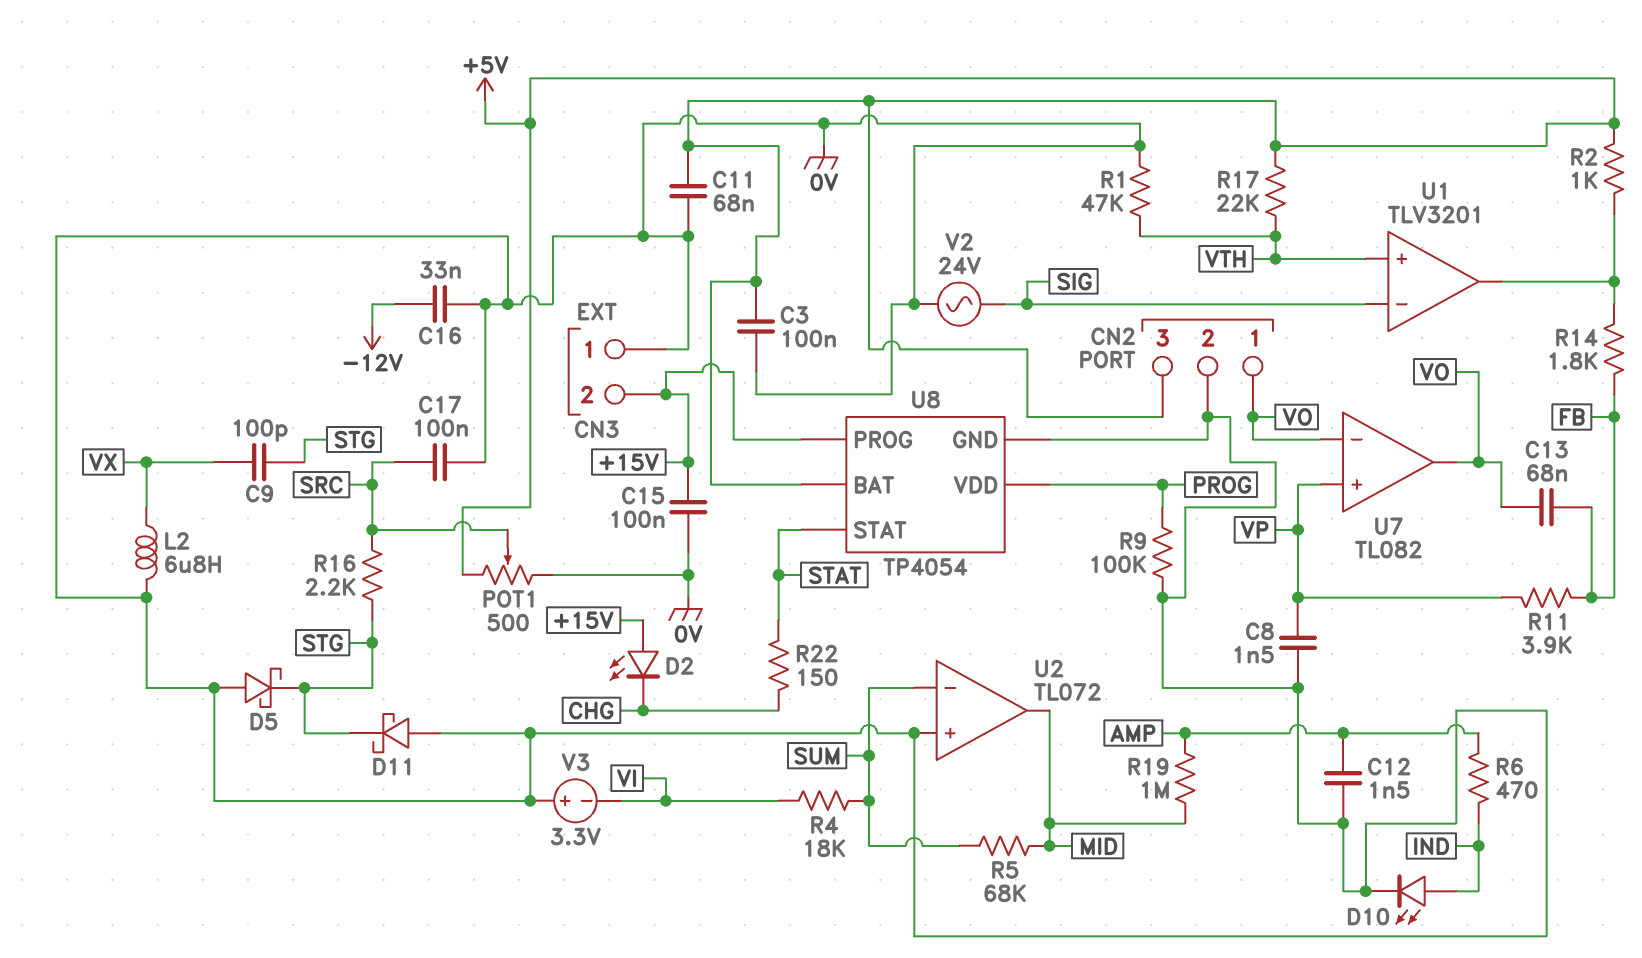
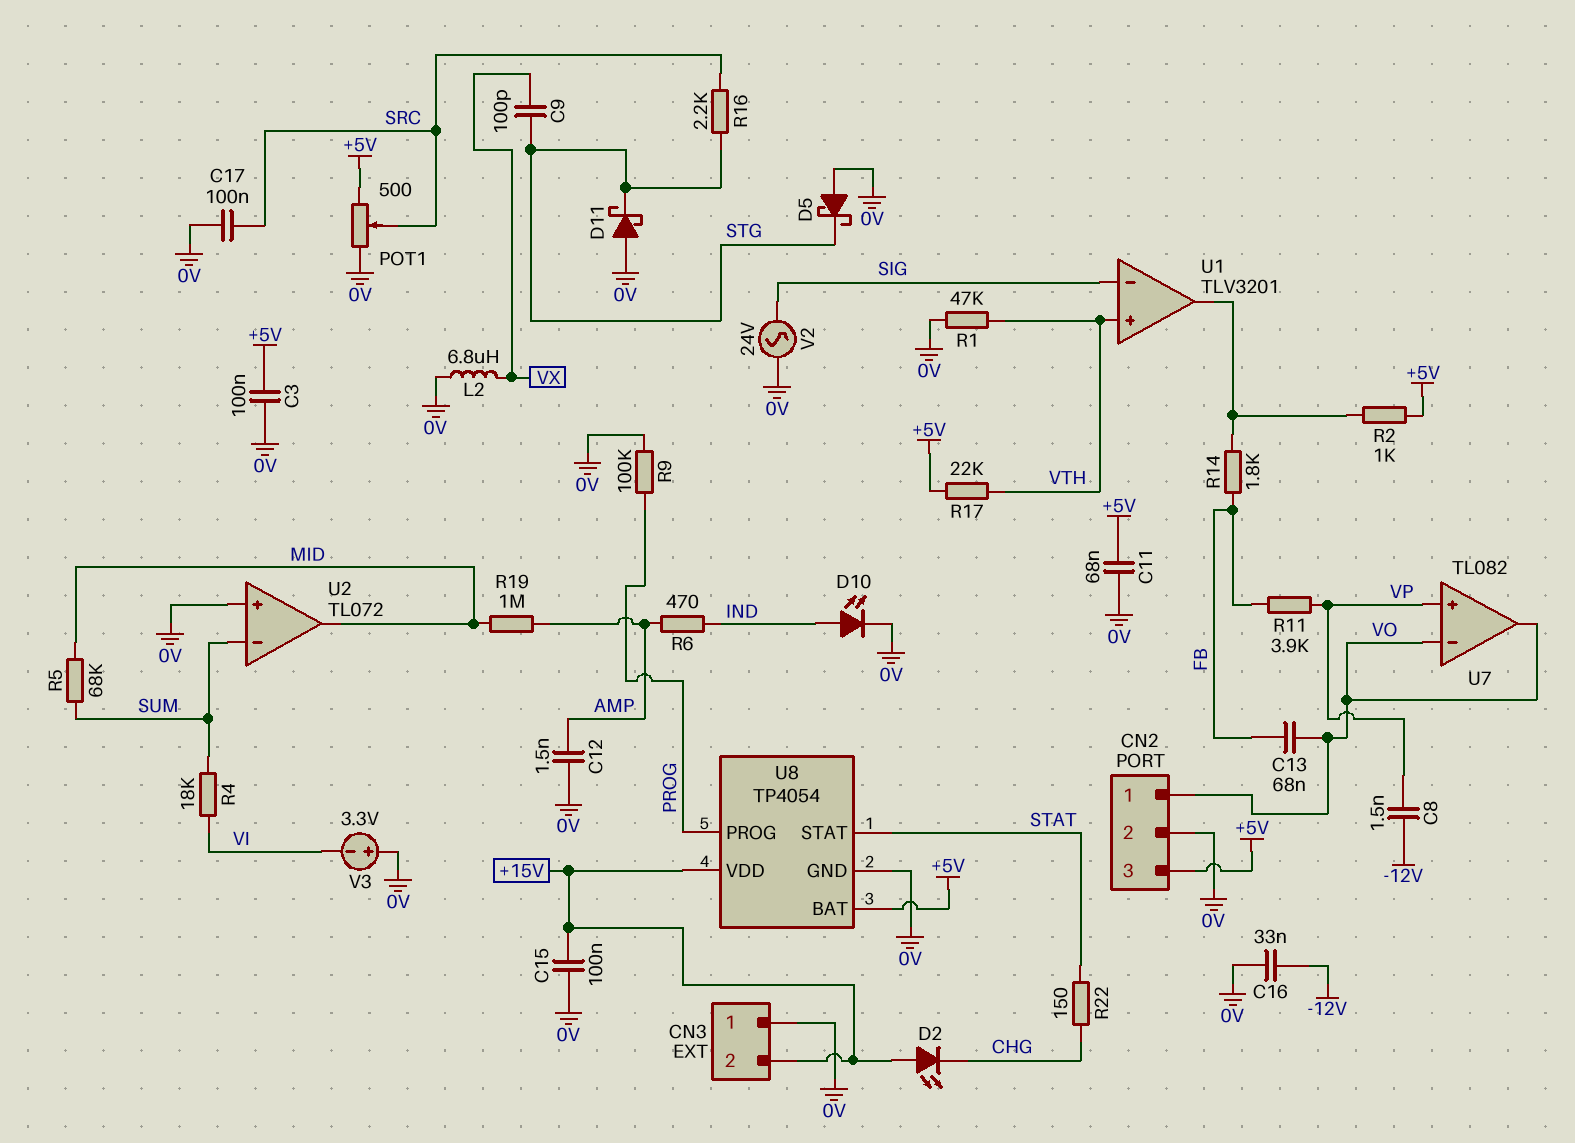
C8: 1.5nF (0V, VP) -> 1.5nF (-12V, VP)
U8 pin PROG: +15V -> PROG
U8 pin VDD: PROG -> +15V

